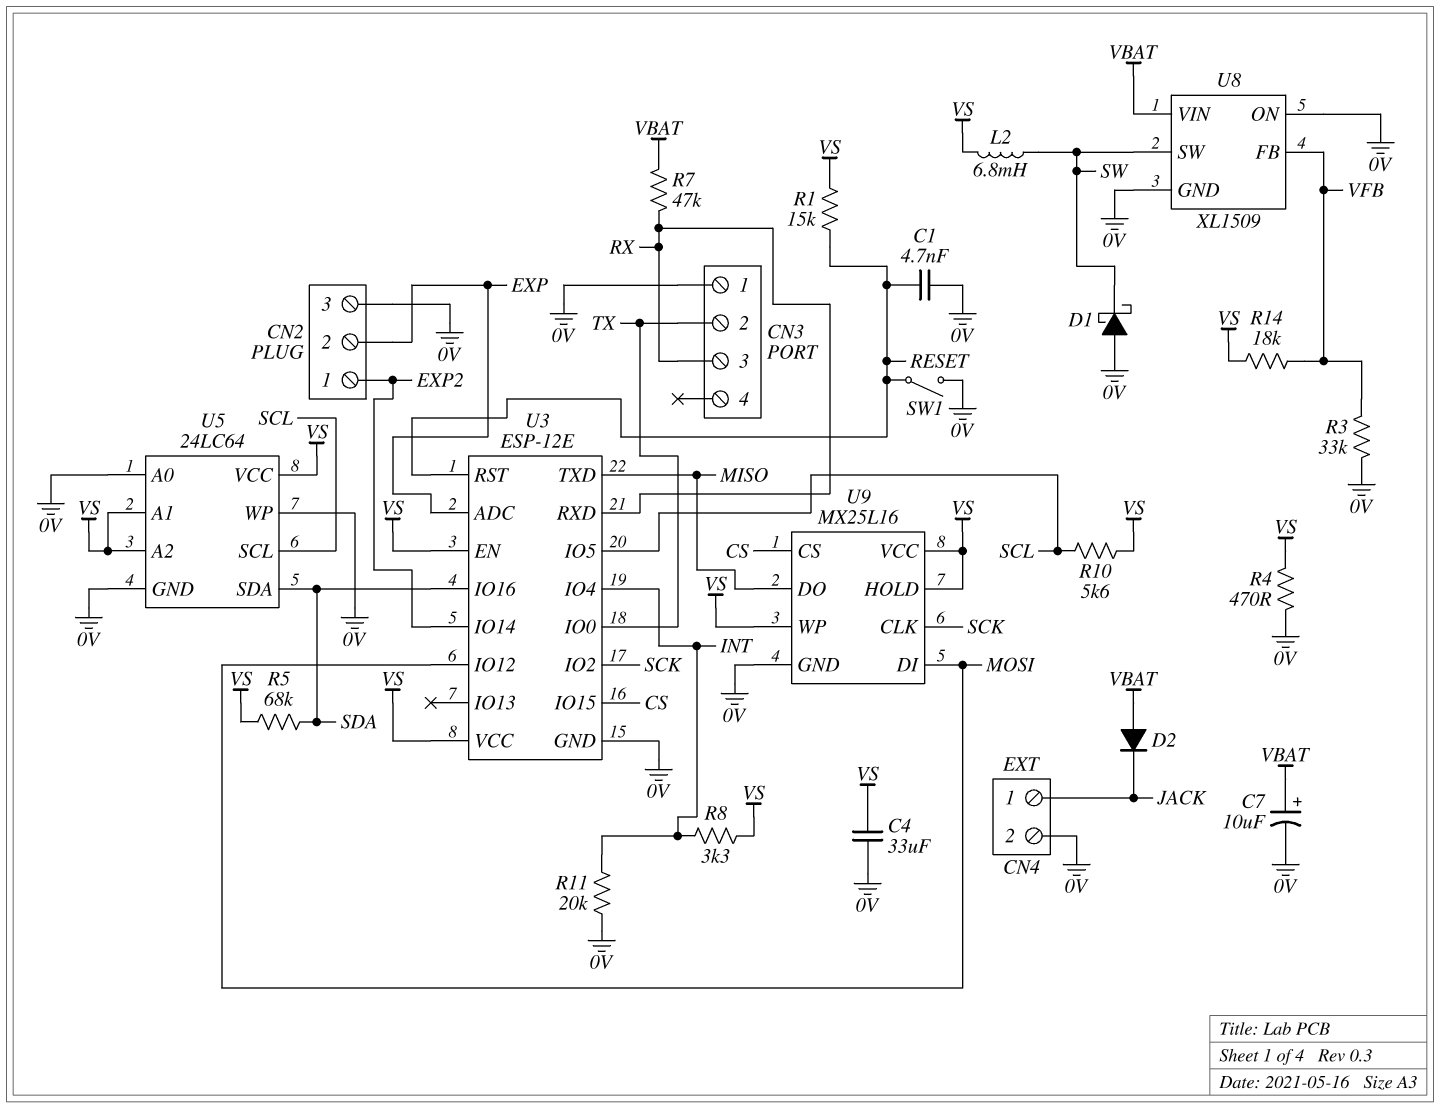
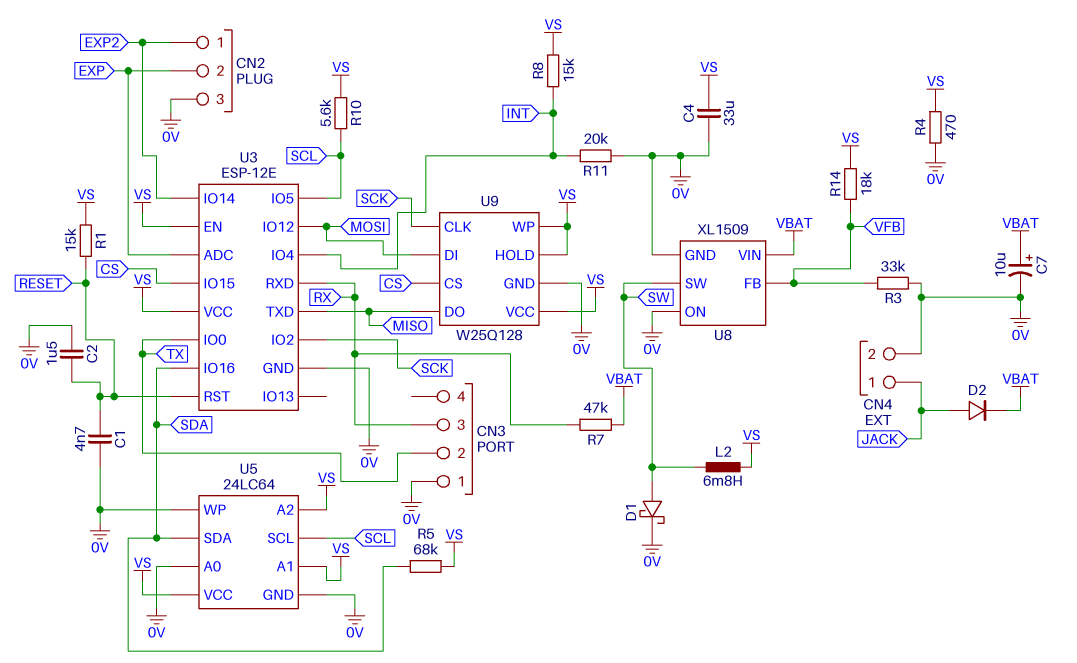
C2: none -> 1.5uF (0V, RESET)
D1: schottky (A 0V, K SW) -> schottky (A SW, K 0V)
D2: diode (A VBAT, K JACK) -> diode (A JACK, K VBAT)
R8: 3.3k (INT, VS) -> 15k (INT, VS)
SW1: switch (0V, RESET) -> none
U9: MX25L16 -> W25Q128

